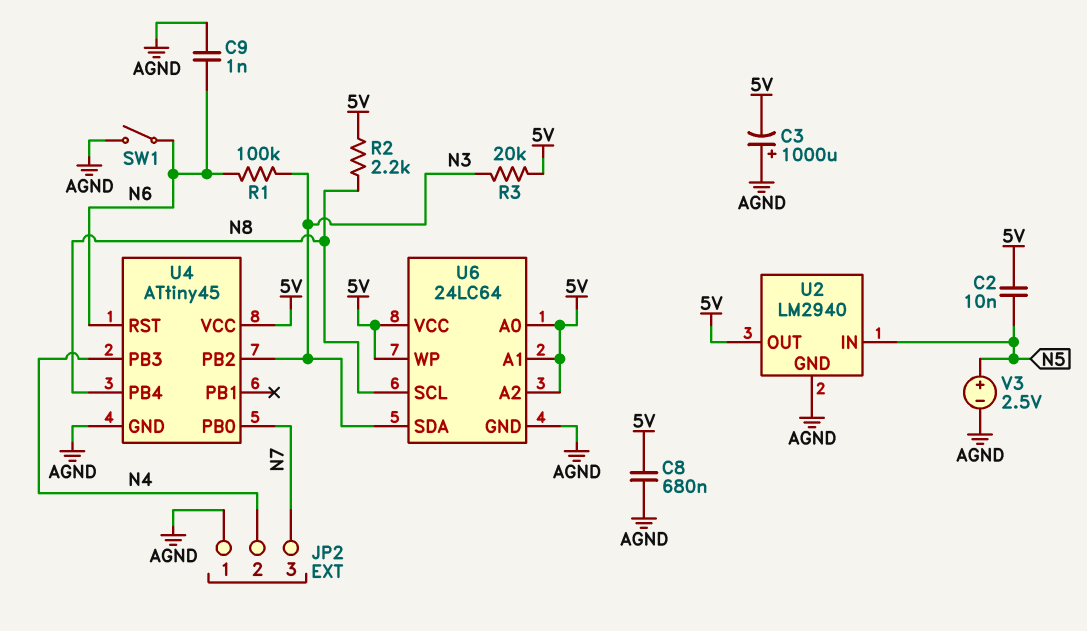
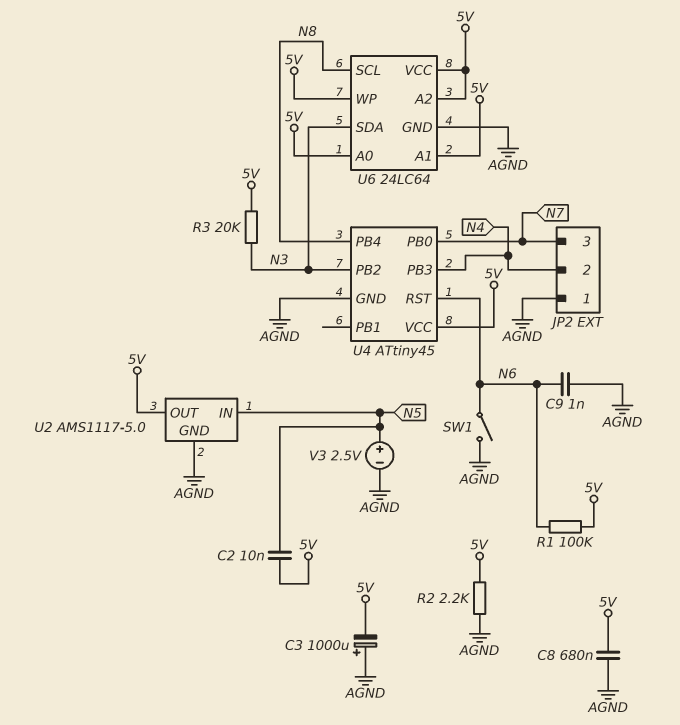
R1: 100k (N3, N6) -> 100k (5V, N6)
R2: 2.2k (5V, N8) -> 2.2k (5V, AGND)
U2: LM2940 -> AMS1117-5.0

